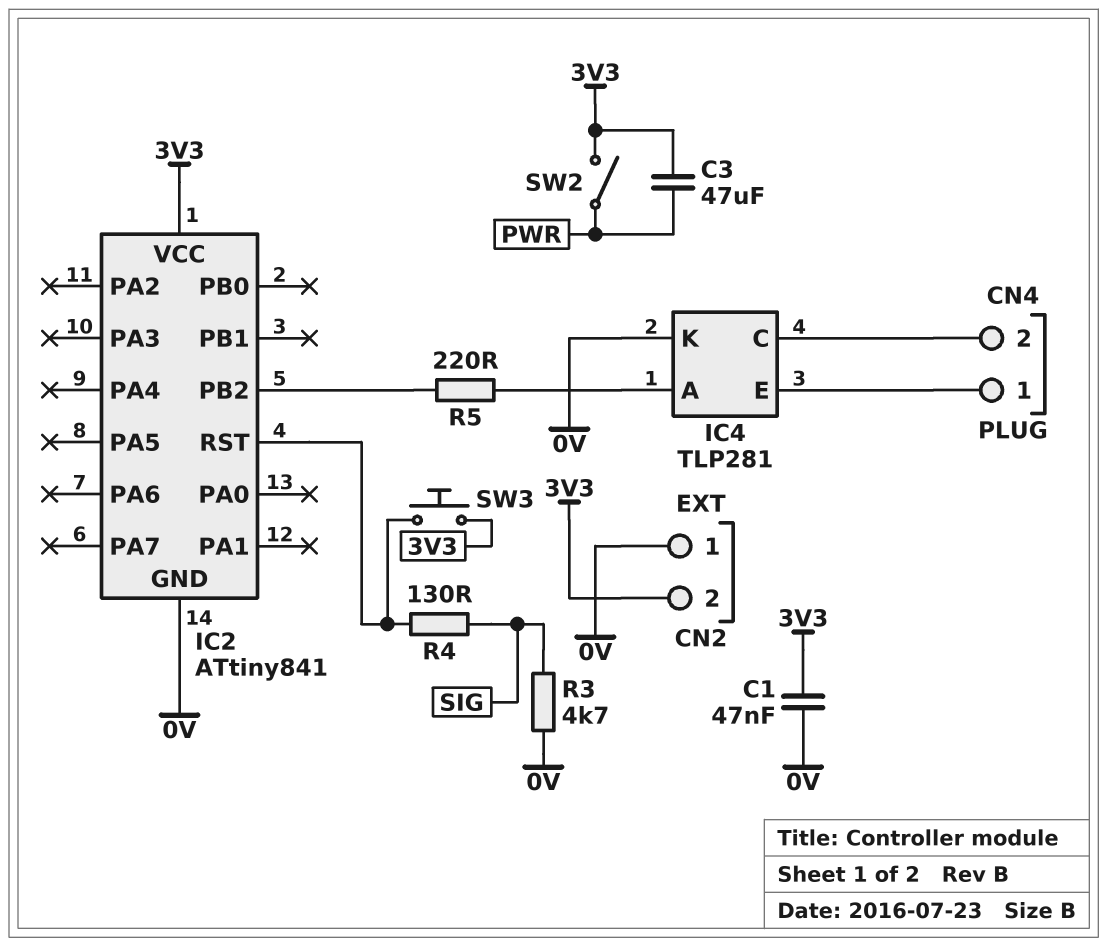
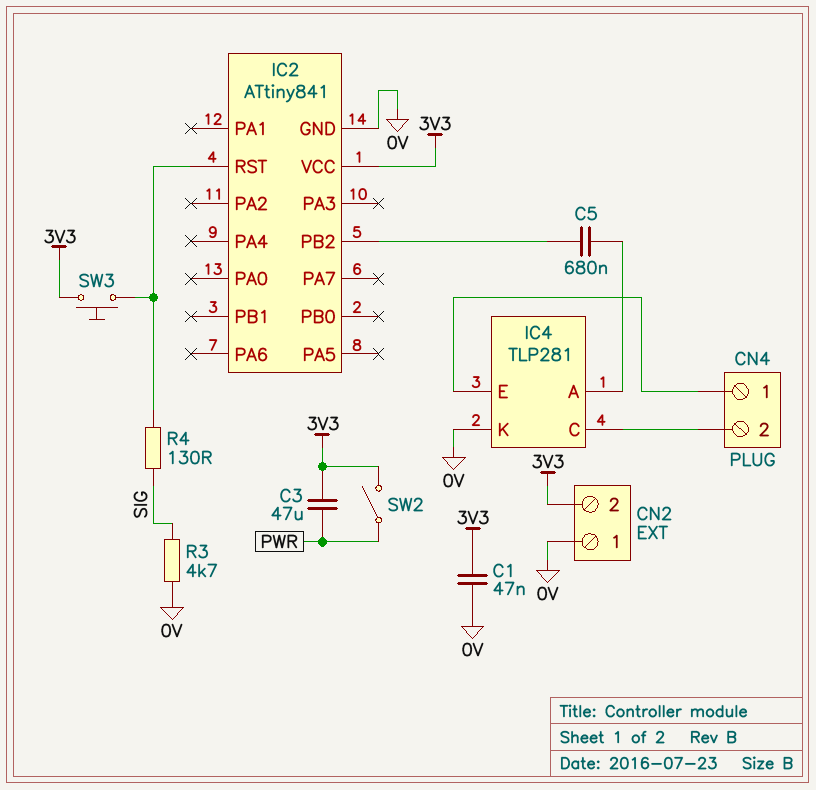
C5: none -> 680nF (IC2/PB2, IC4/A)
R5: 220 (IC2/PB2, IC4/A) -> none

